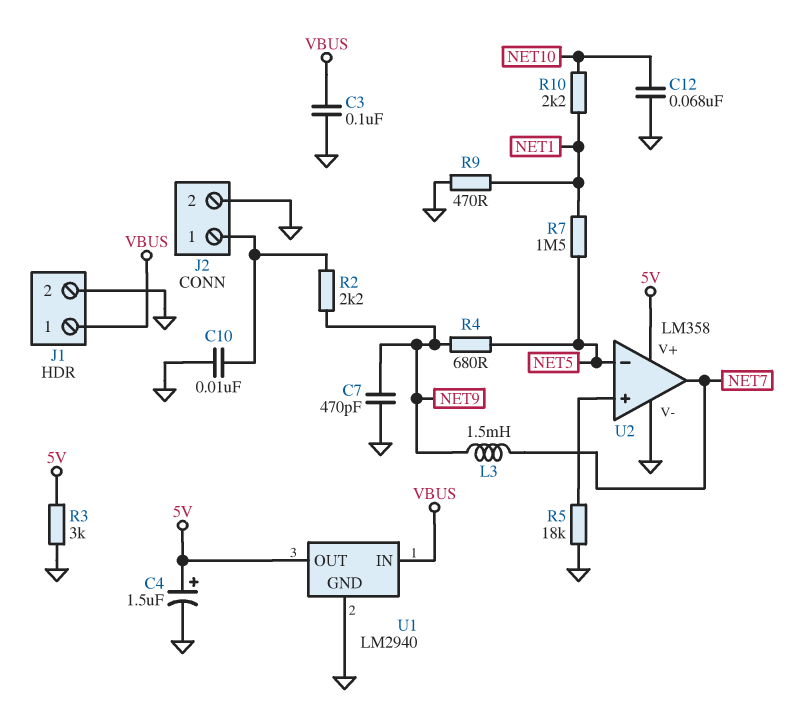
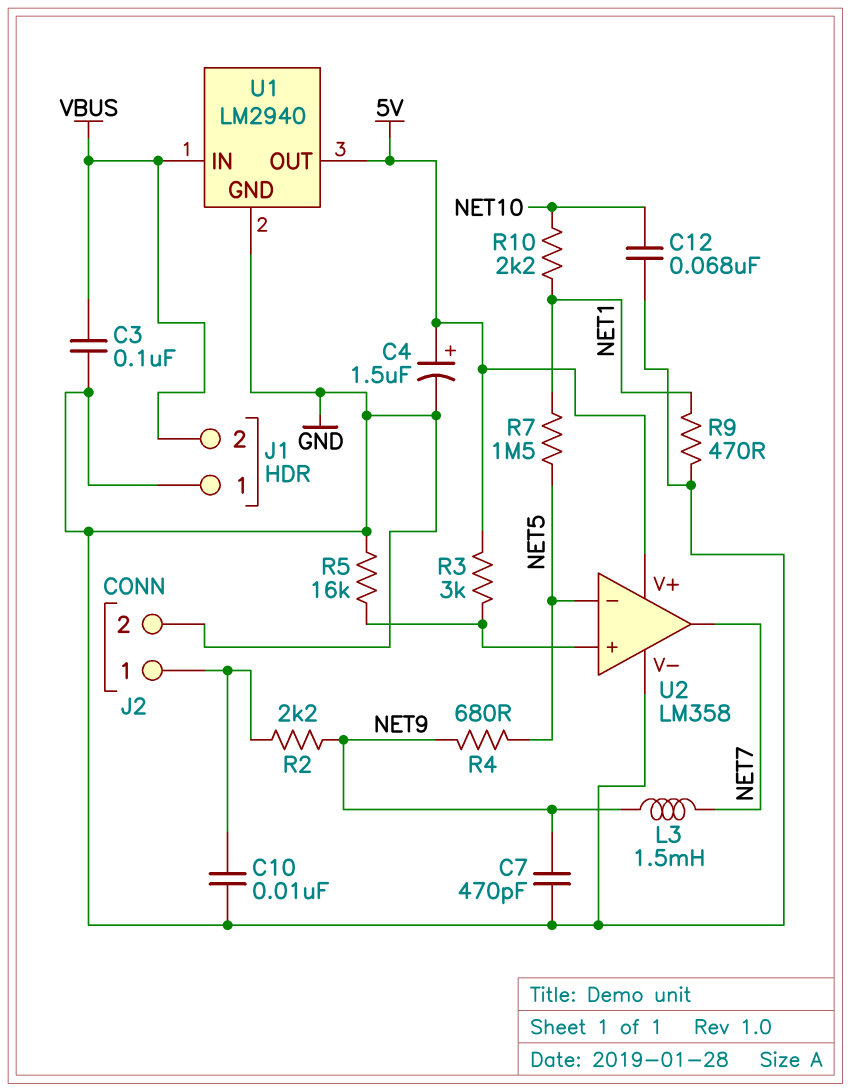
J1 pin 1: VBUS -> GND
J1 pin 2: GND -> VBUS
R3: 3k (5V, GND) -> 3k (5V, U2/in+)
R5: 18k (GND, U2/in+) -> 16k (GND, U2/in+)

